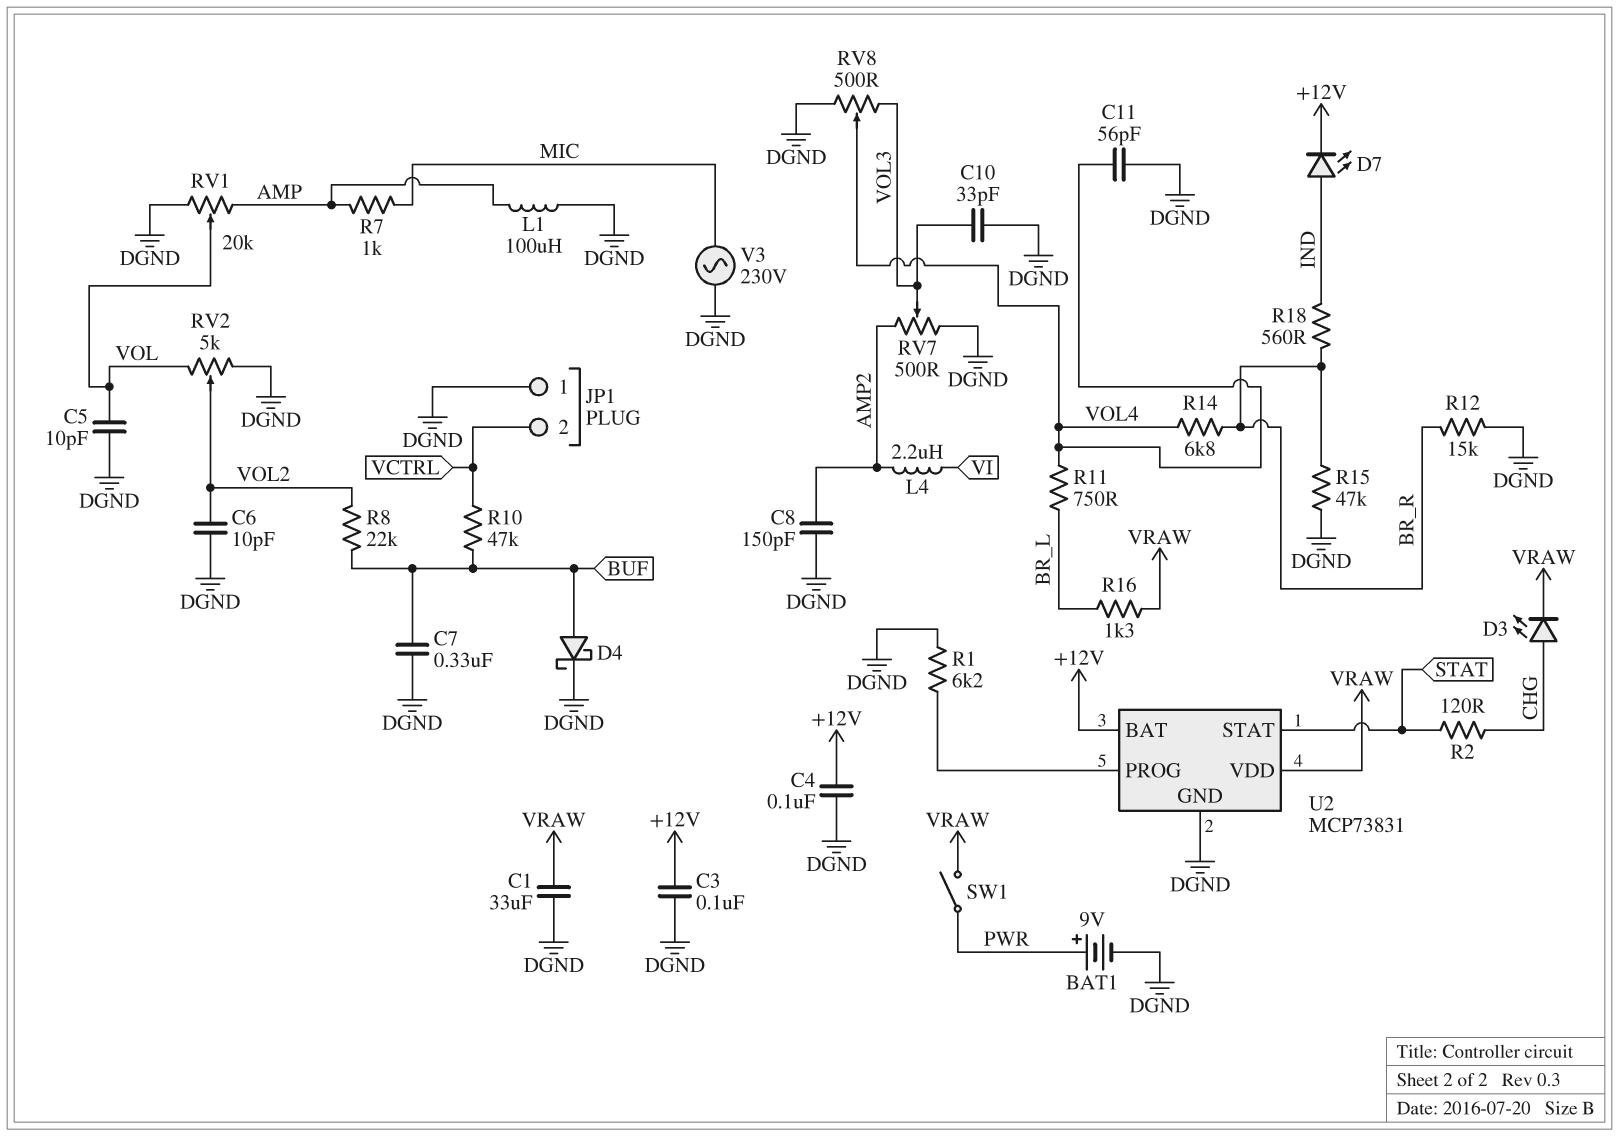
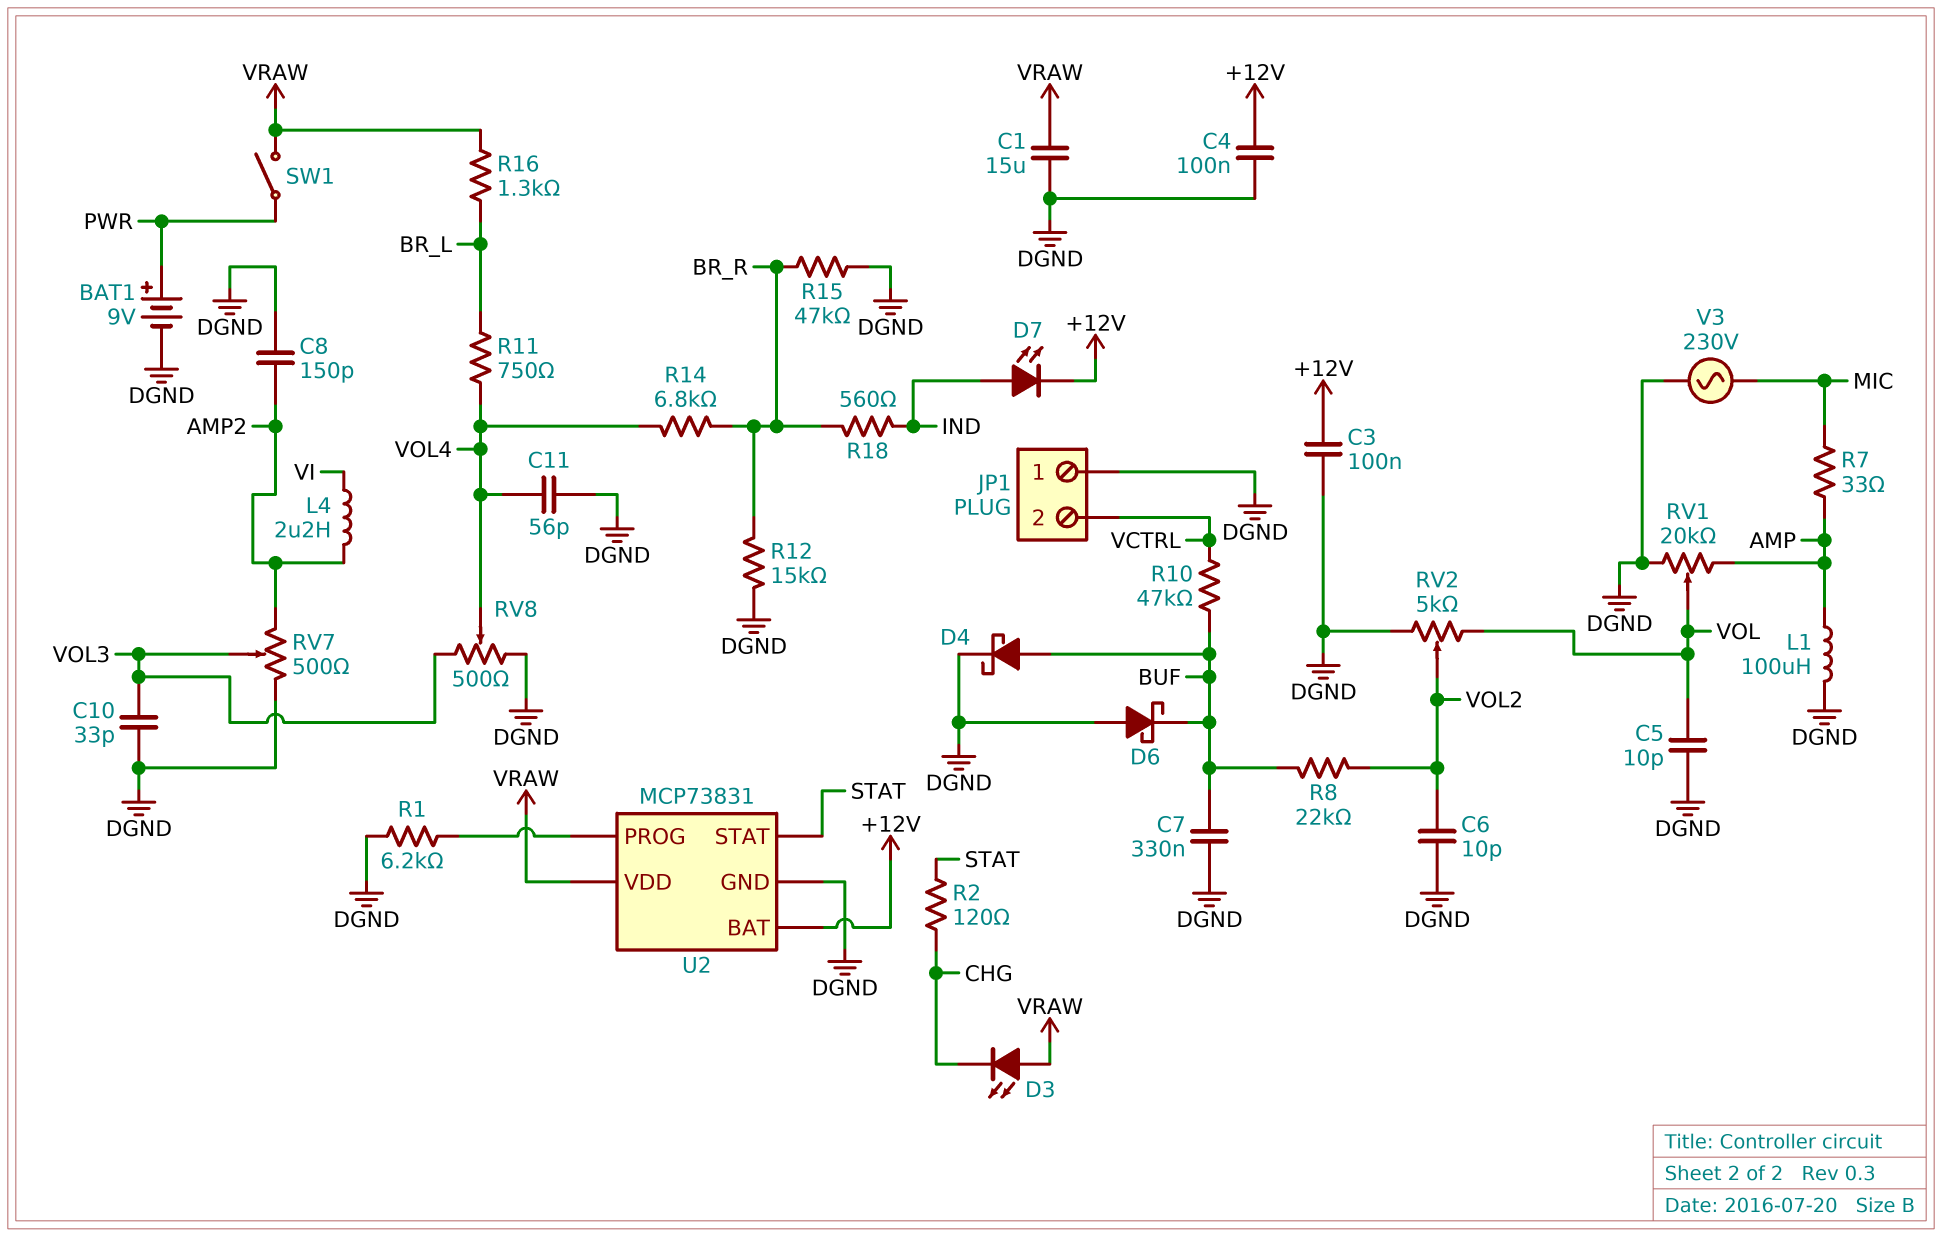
C1: 33uF (DGND, VRAW) -> 15uF (DGND, VRAW)
D3: LED (A CHG, K VRAW) -> LED (A VRAW, K CHG)
D6: none -> schottky (A DGND, K BUF)
R7: 1k (AMP, MIC) -> 33 (AMP, MIC)

